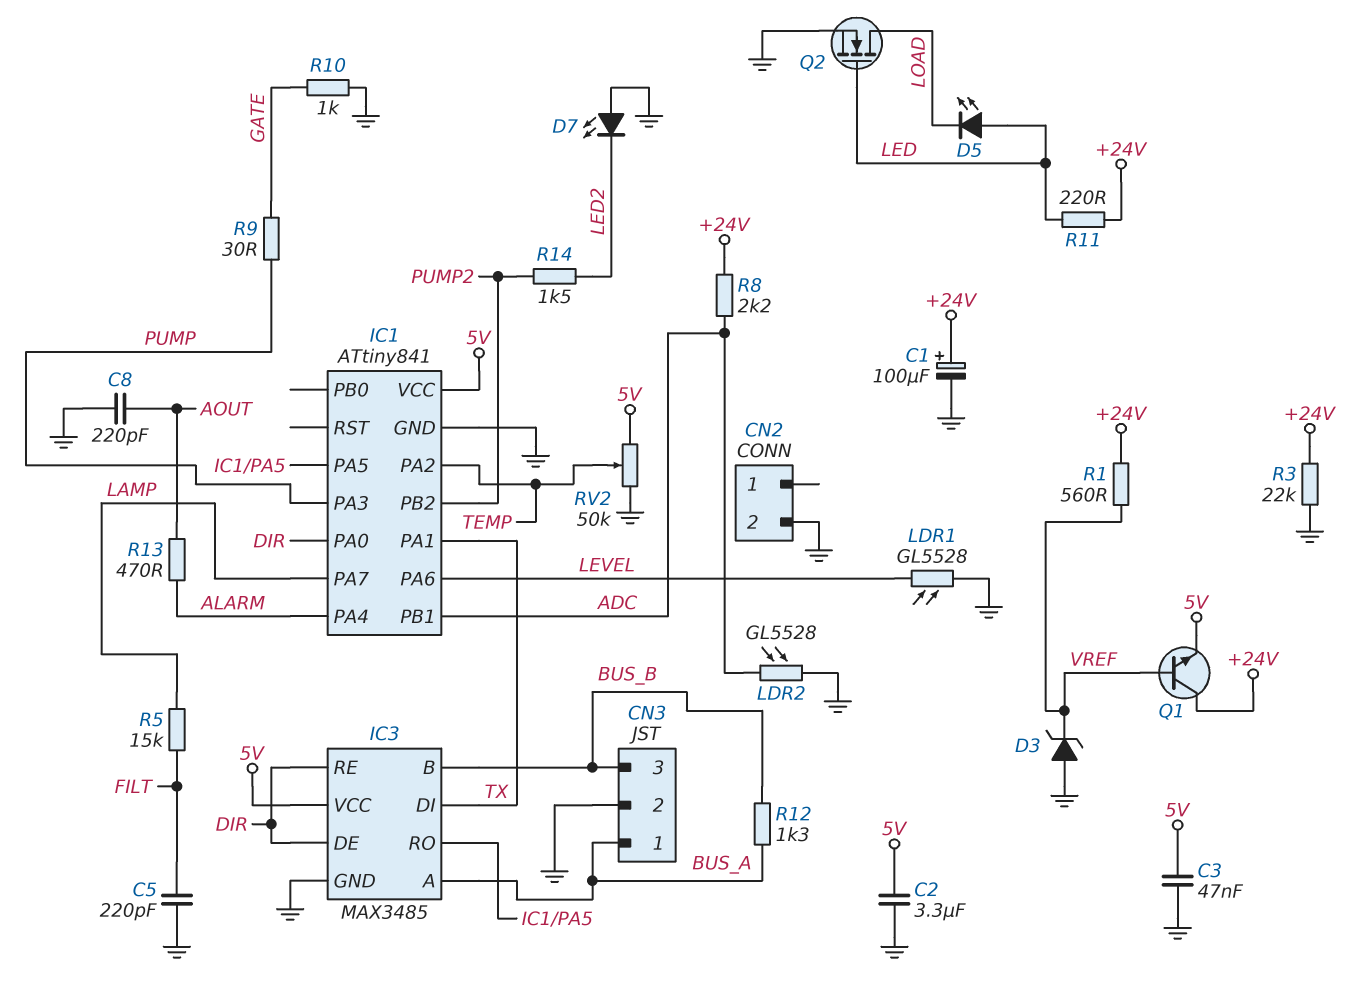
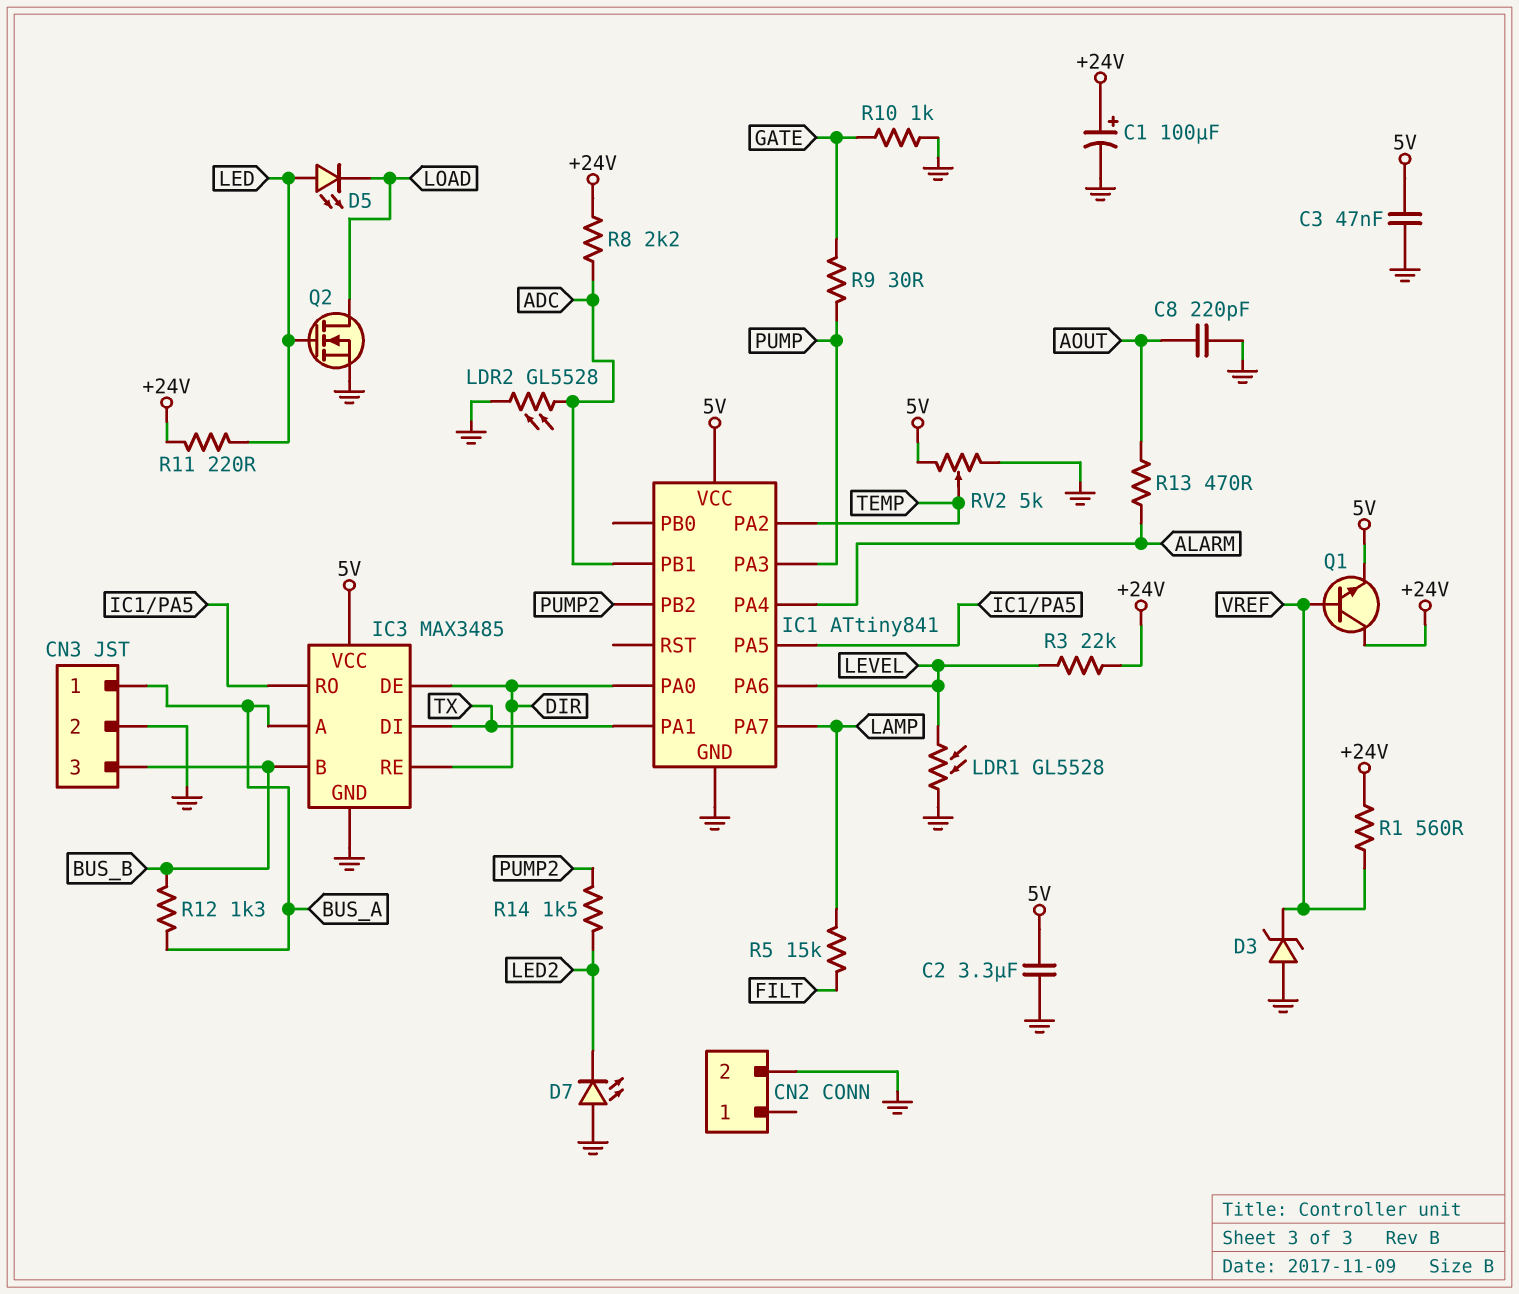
C5: 220pF (FILT, GND) -> none
R3: 22k (+24V, GND) -> 22k (+24V, LEVEL)
RV2: 50k (5V, GND, wiper TEMP) -> 5k (5V, GND, wiper TEMP)

